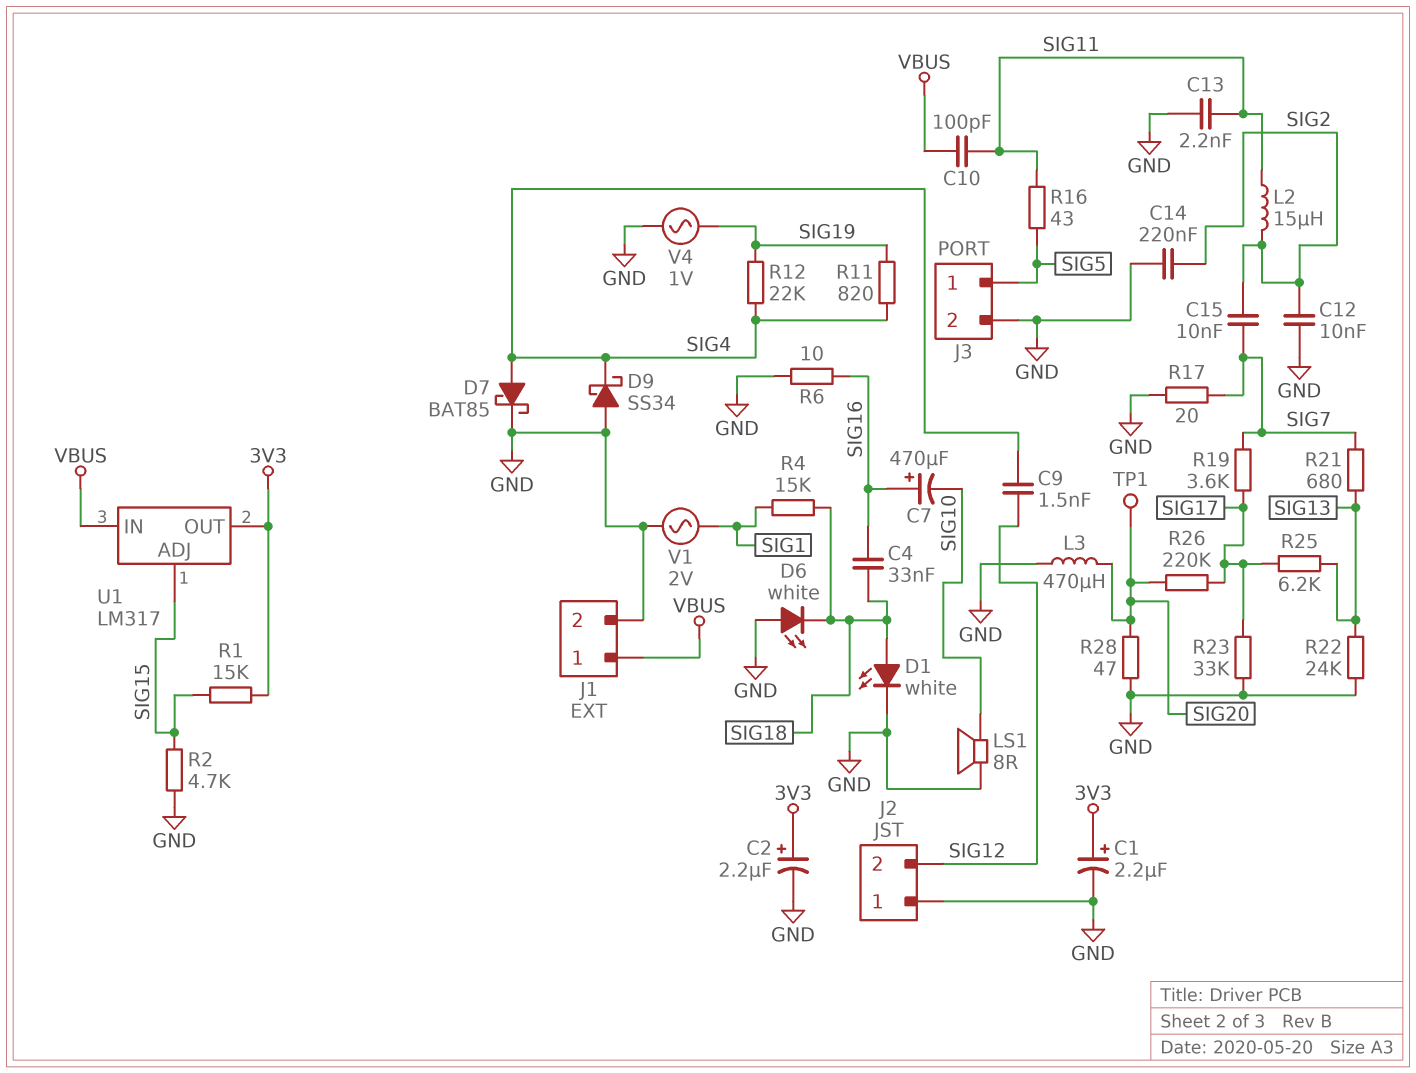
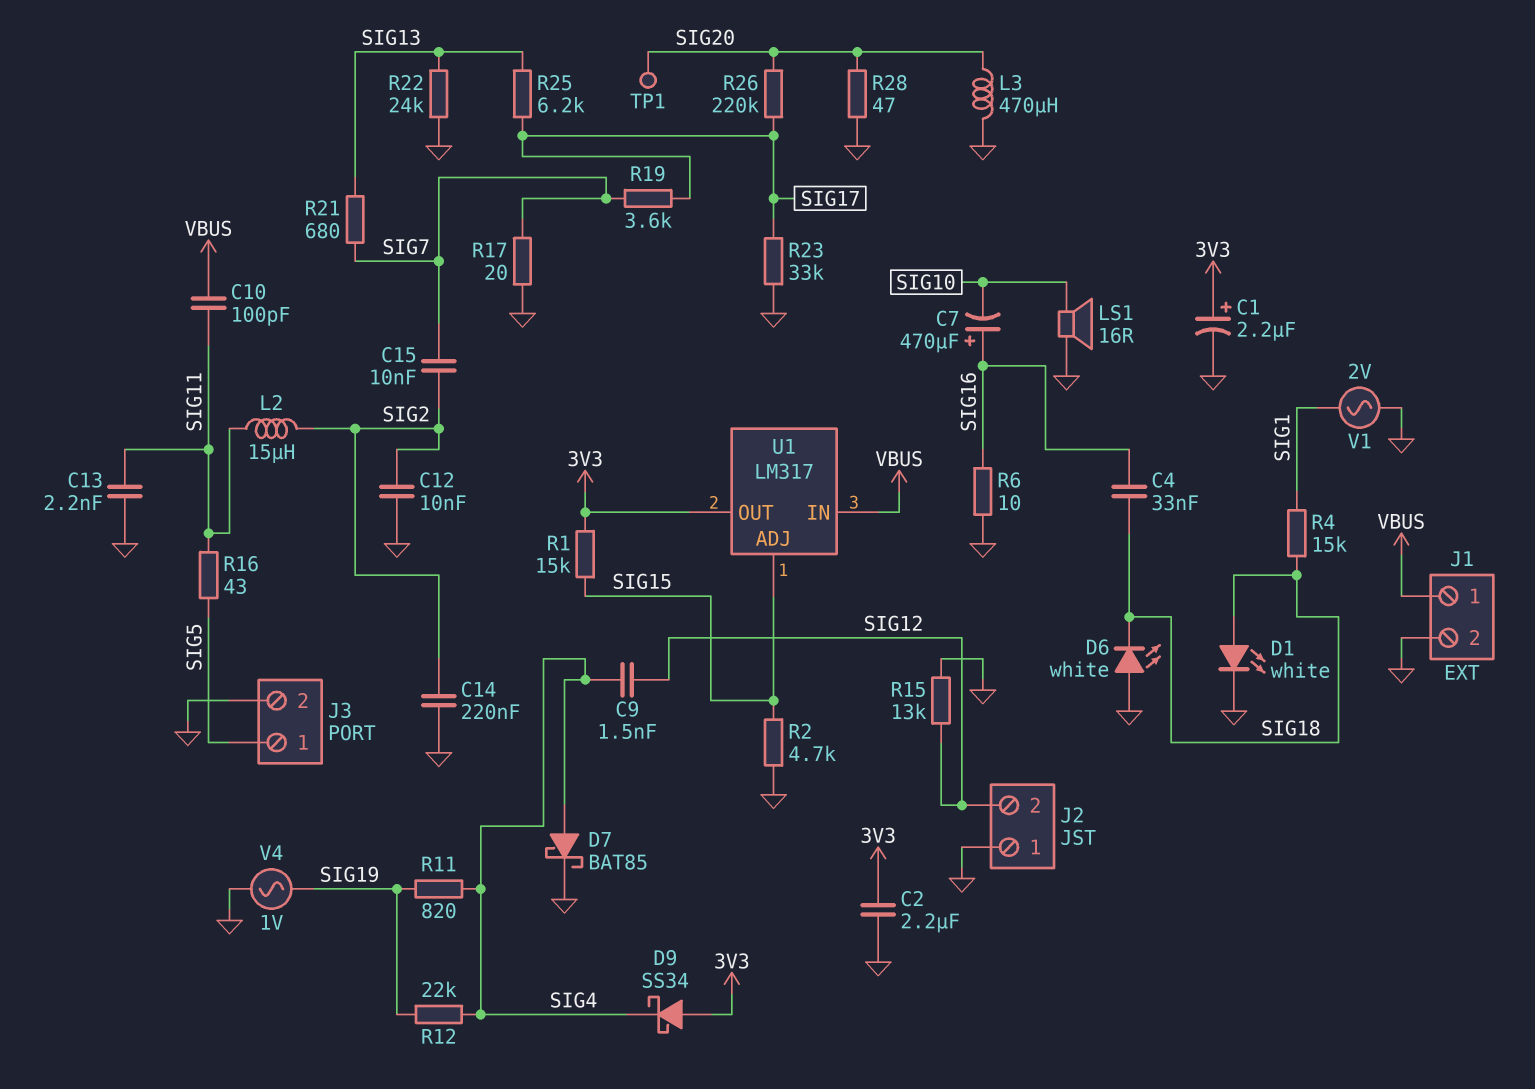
C2: 2.2uF (plus 3V3, minus GND) -> 2.2uF (3V3, GND)
D9: schottky SS34 (A GND, K SIG4) -> schottky SS34 (A 3V3, K SIG4)
LS1: speaker 8R (GND, SIG10) -> speaker 16R (GND, SIG10)
R15: none -> 13k (GND, SIG12)

